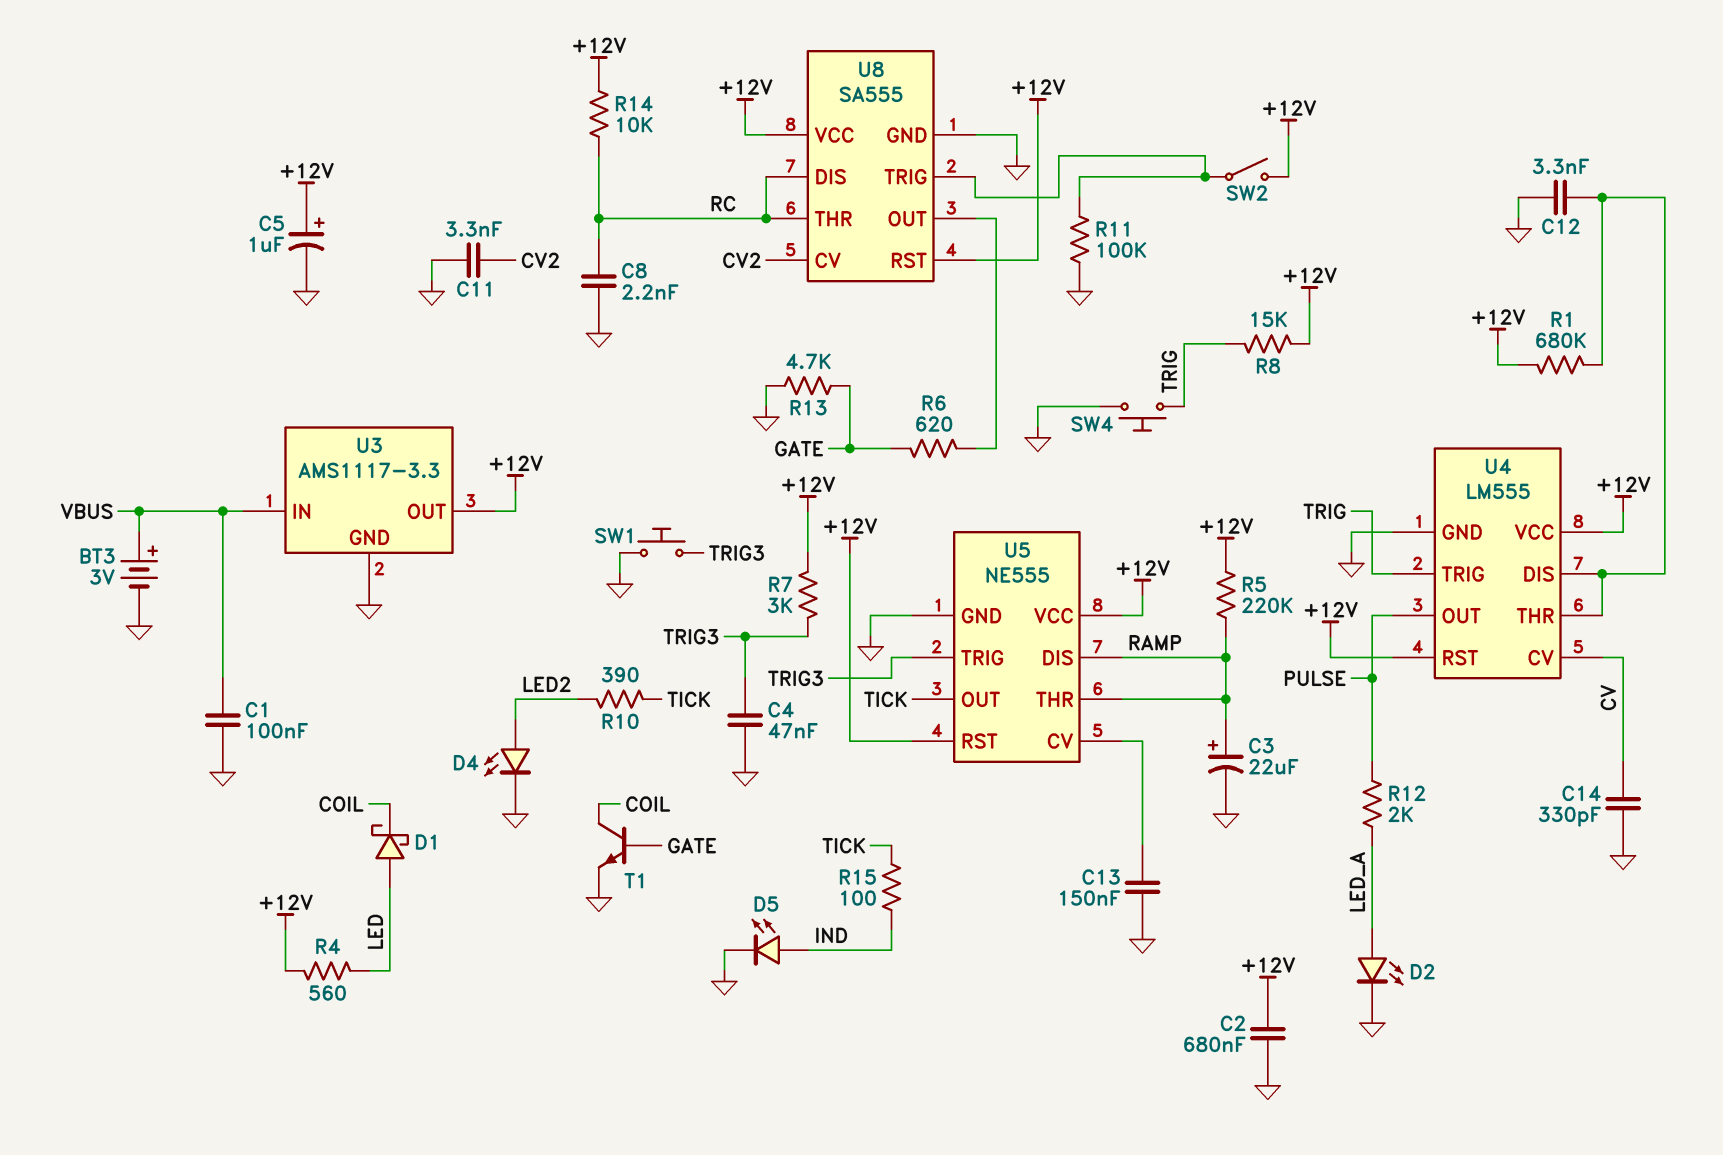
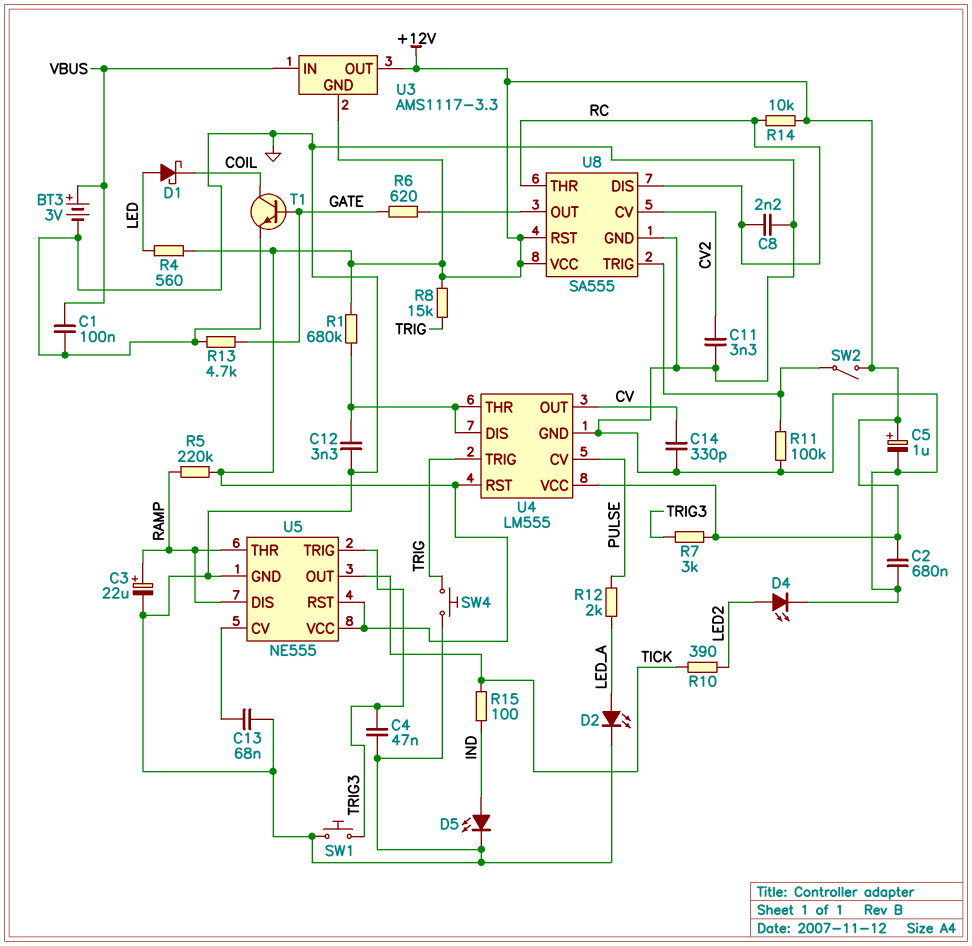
C13: 150nF (GND, U5/CV) -> 68nF (GND, U5/CV)
U3 pin GND: GND -> +12V
U4 pin CV: CV -> PULSE
U4 pin OUT: PULSE -> CV

